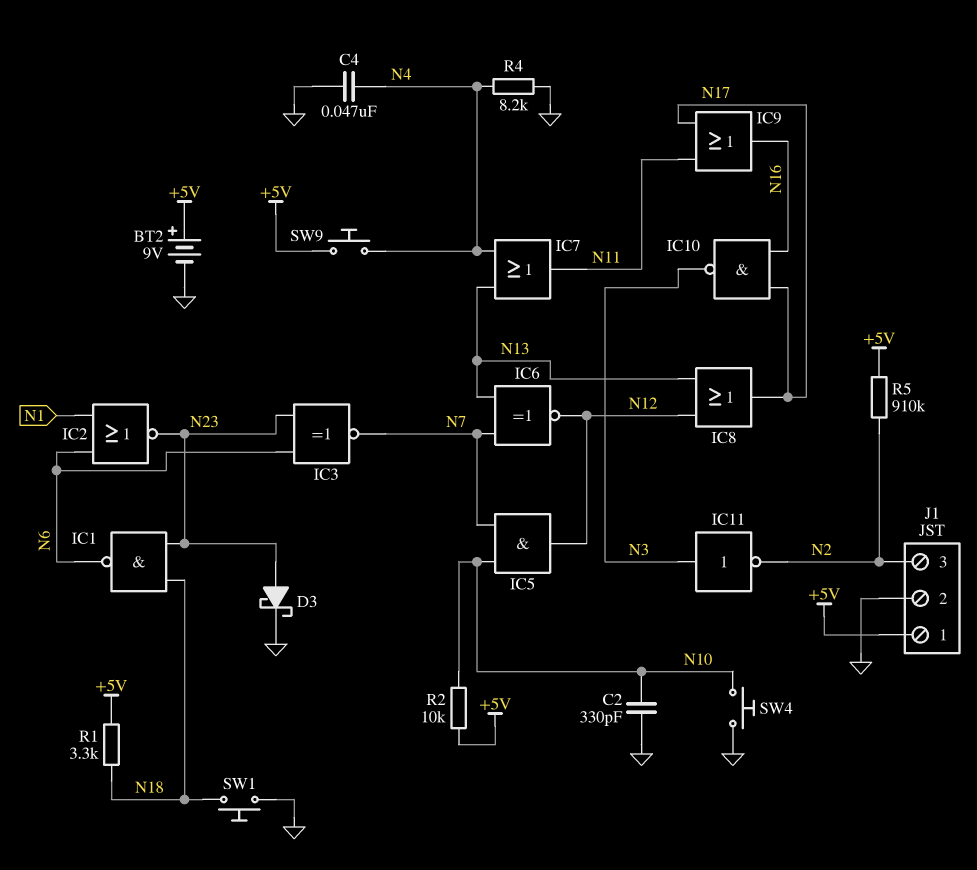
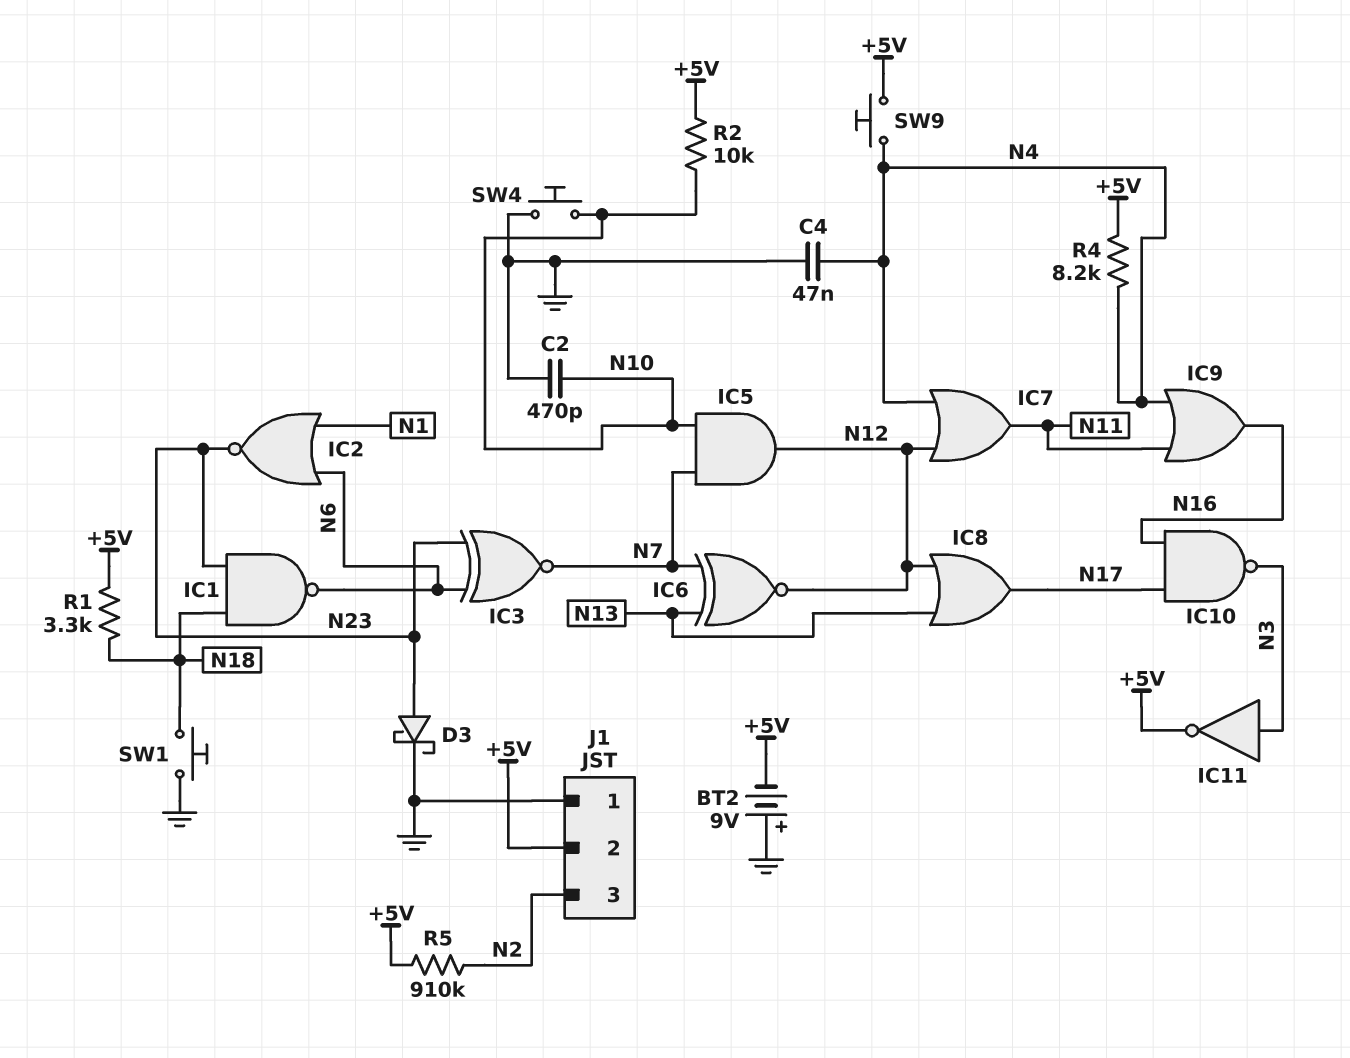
BT2: 9V (plus +5V, minus GND) -> 9V (plus GND, minus +5V)
C2: 330pF (GND, N10) -> 470pF (GND, N10)
IC7: OR (in N4, in N13, out N11) -> OR (in N4, in N12, out N11)
IC9: OR (in N11, in N17, out N16) -> OR (in N4, in N11, out N16)
IC11: NOT (in N3, out N2) -> NOT (in N3, out +5V)
J1 pin 1: +5V -> GND
J1 pin 2: GND -> +5V
R4: 8.2k (GND, N4) -> 8.2k (+5V, N4)

